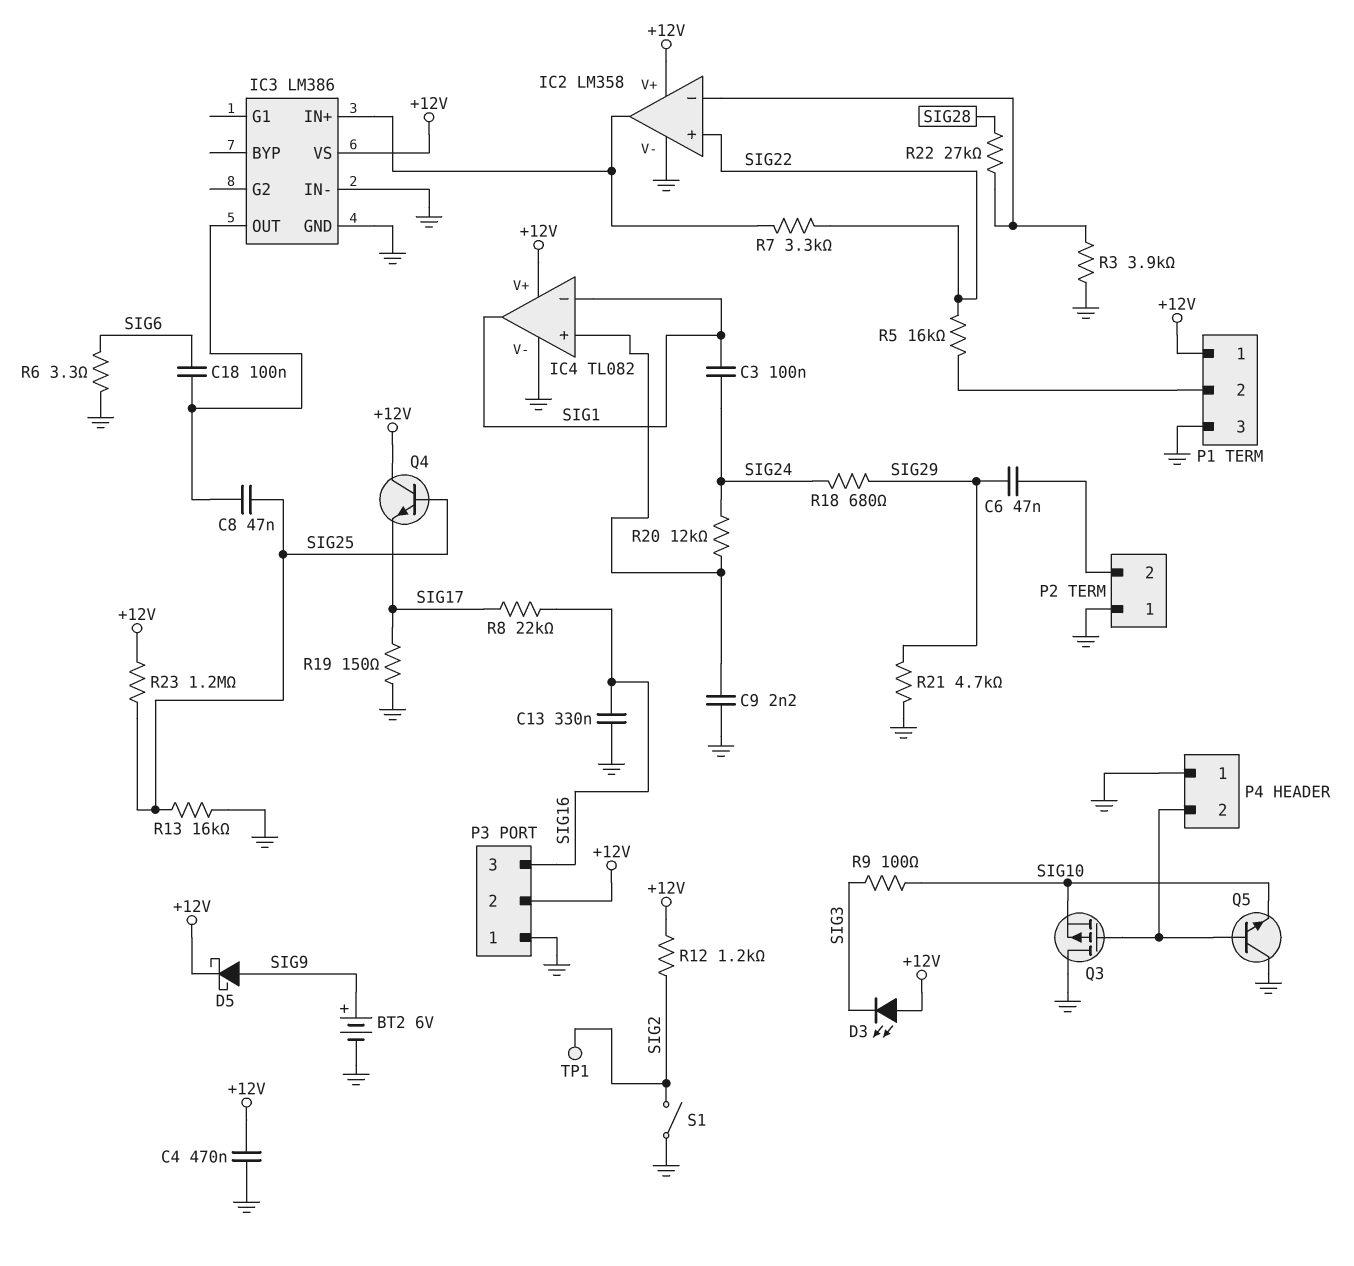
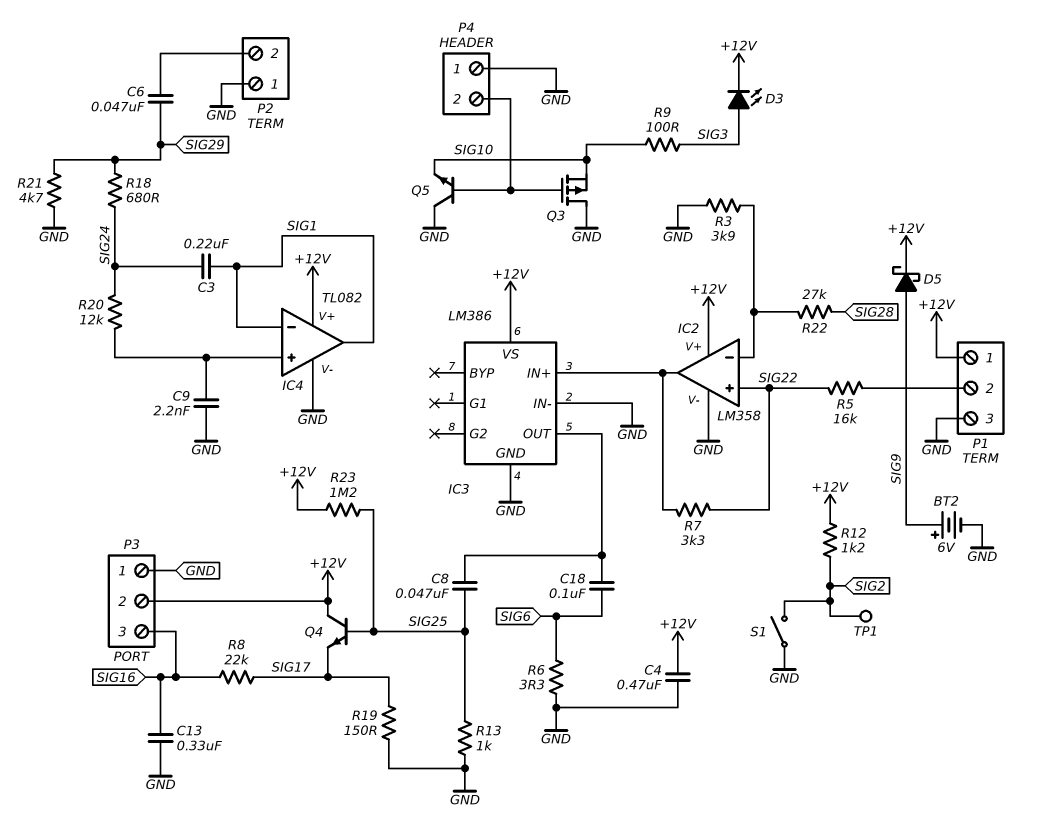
C3: 100nF (SIG1, SIG24) -> 220nF (SIG1, SIG24)
D3: LED (A +12V, K SIG3) -> LED (A SIG3, K +12V)
R13: 16k (GND, SIG25) -> 1k (GND, SIG25)

